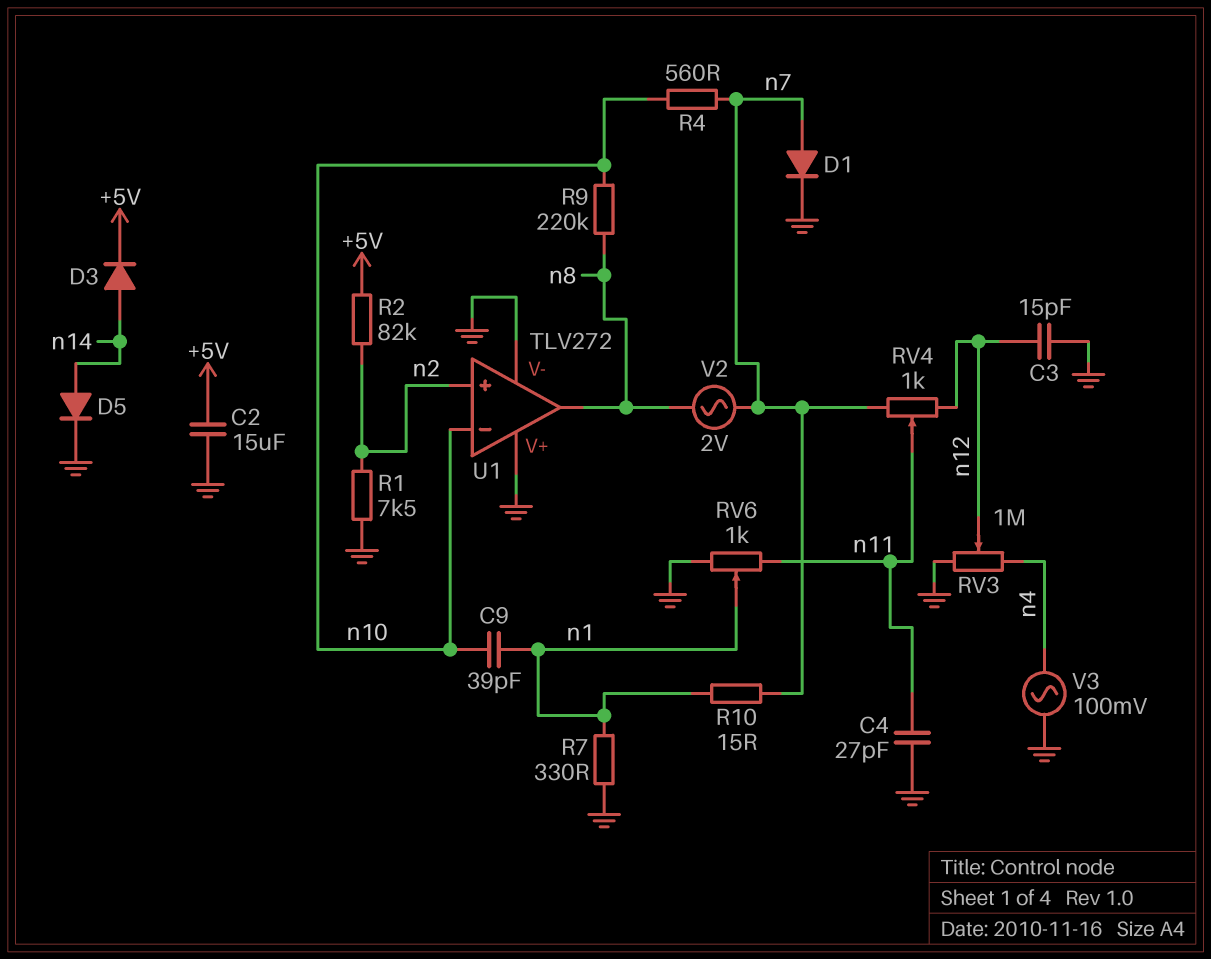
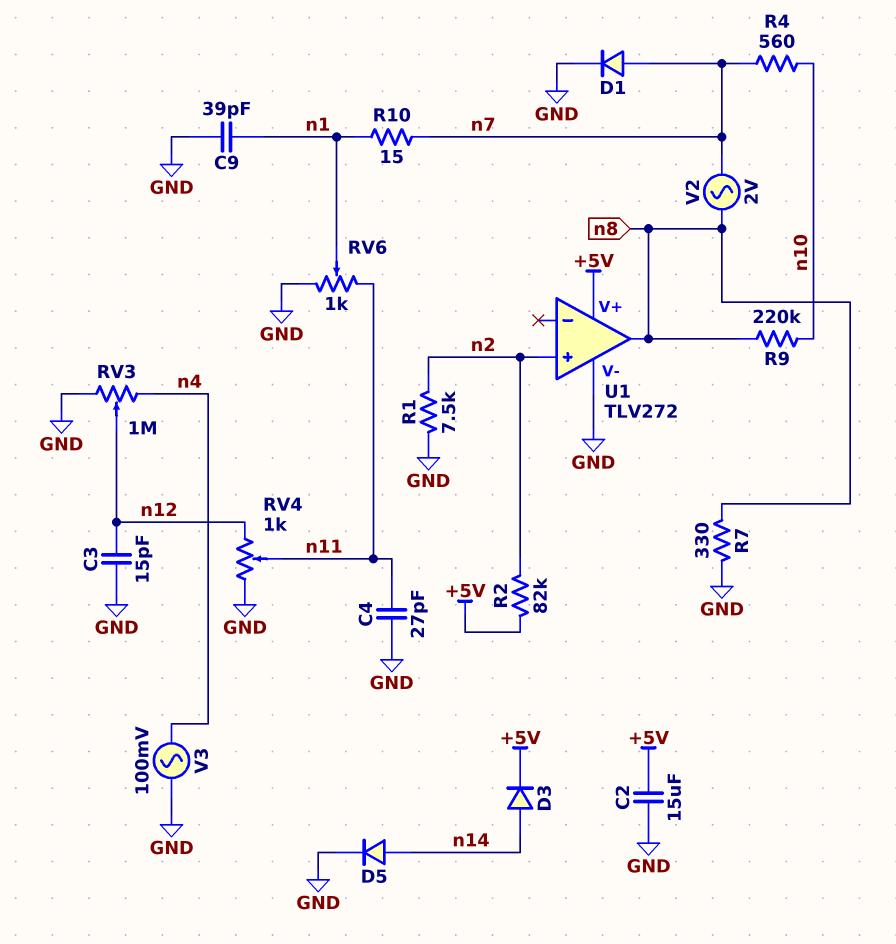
C9: 39pF (n1, n10) -> 39pF (GND, n1)
R7: 330 (GND, n1) -> 330 (GND, n8)
RV4: 1k (n7, n12, wiper n11) -> 1k (GND, n12, wiper n11)
U1 pin V+: GND -> +5V
U1 pin in-: n10 -> none

